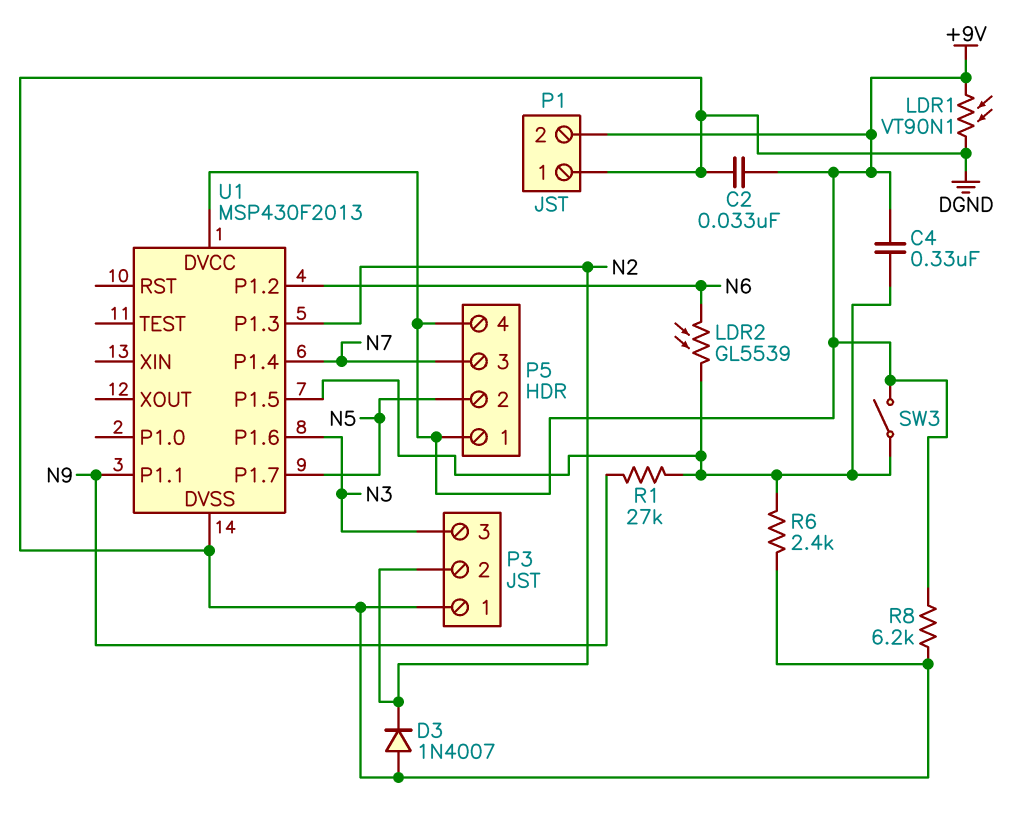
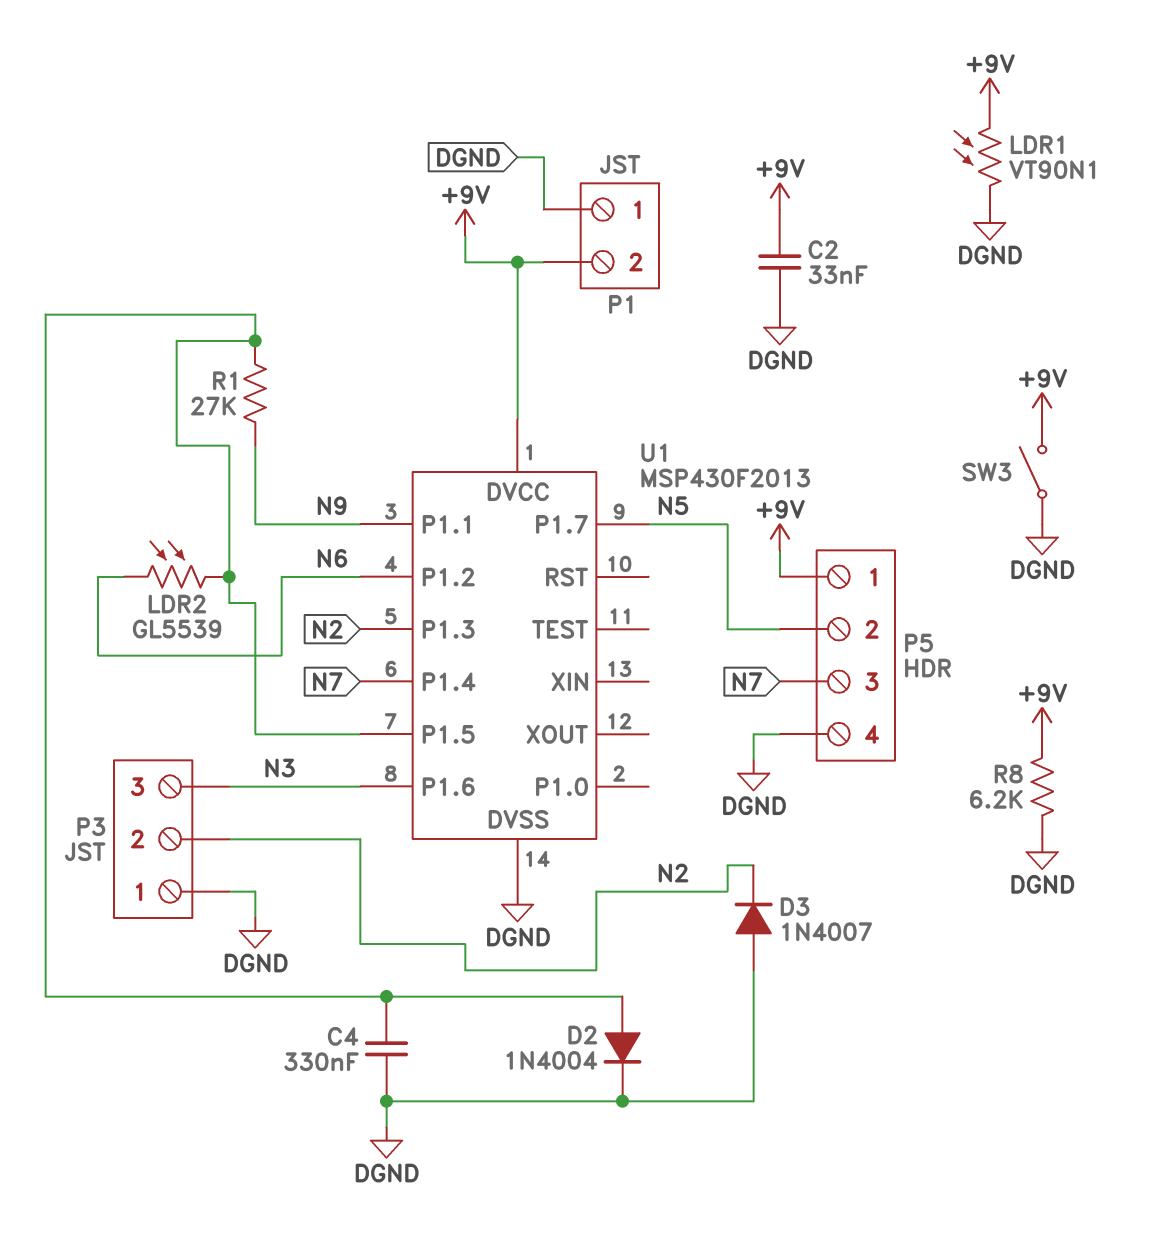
C4: 330nF (+9V, U1/P1.5) -> 330nF (DGND, U1/P1.5)
D2: none -> diode 1N4004 (A U1/P1.5, K DGND)
P5 pin 4: +9V -> DGND
R6: 2.4k (DGND, U1/P1.5) -> none
SW3: switch (+9V, U1/P1.5) -> switch (+9V, DGND)

